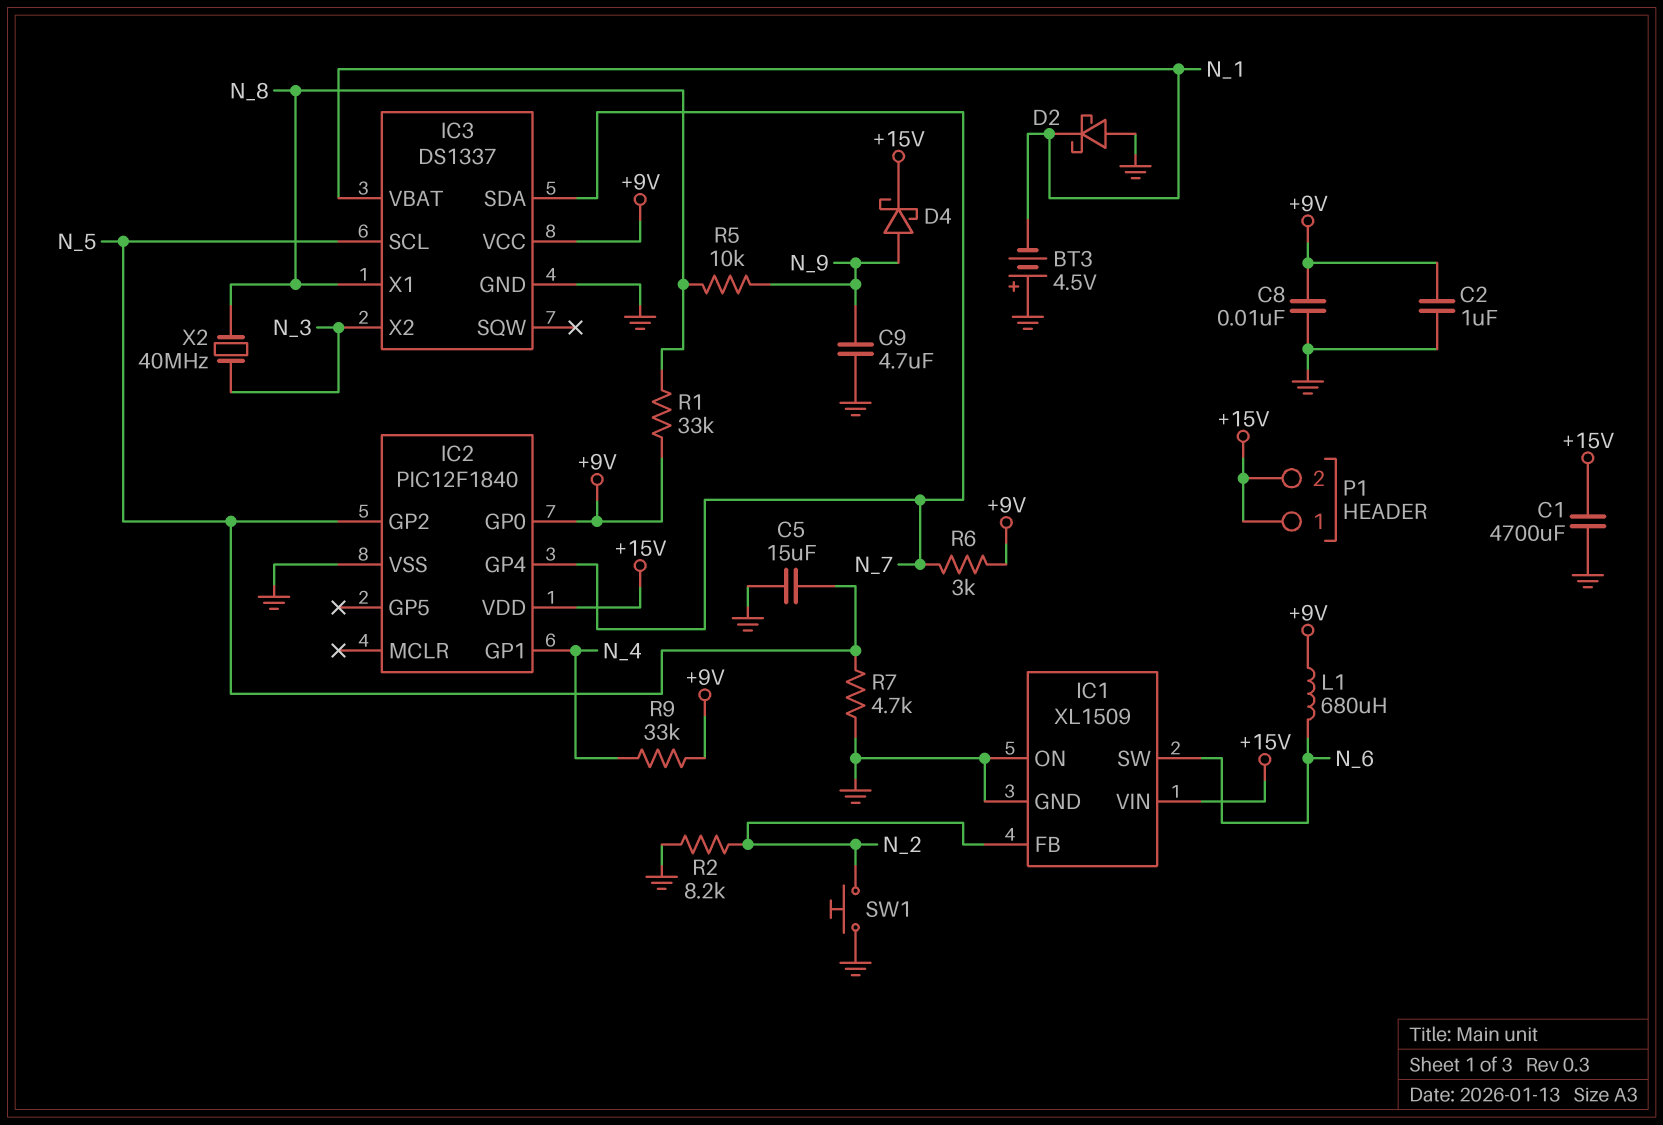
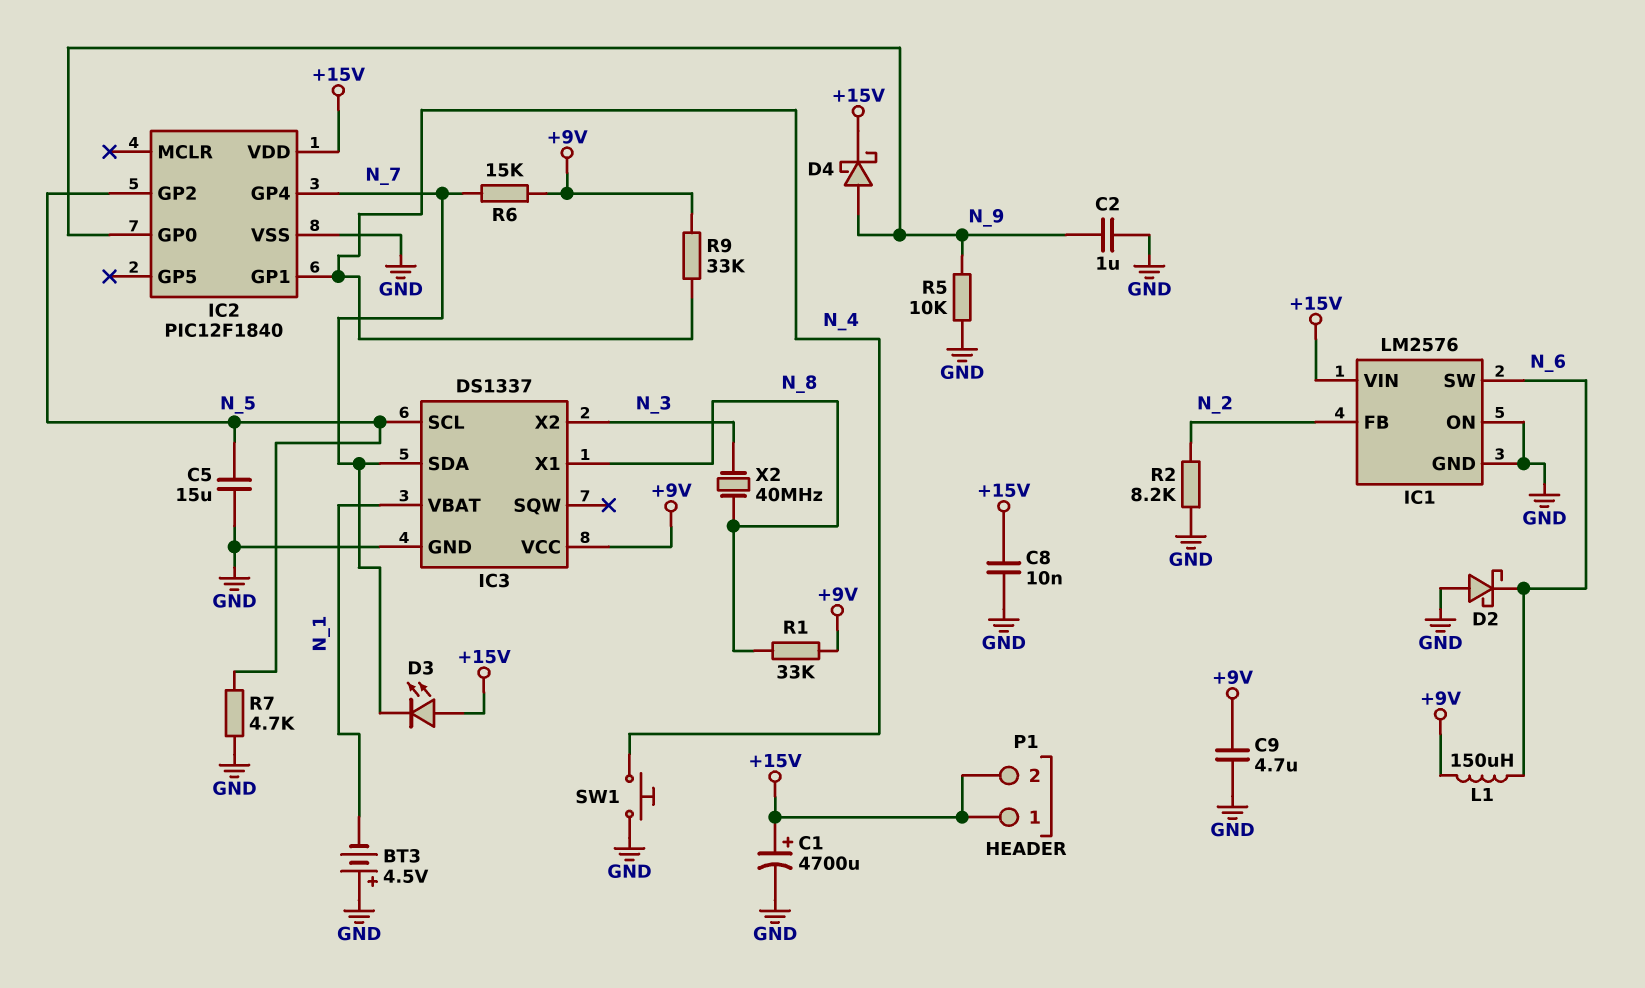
C1: 4700uF (+15V, GND) -> 4700uF (plus +15V, minus GND)
C2: 1uF (+9V, GND) -> 1uF (GND, N_9)
C8: 10nF (+9V, GND) -> 10nF (+15V, GND)
C9: 4.7uF (GND, N_9) -> 4.7uF (+9V, GND)
D2: schottky (A GND, K N_1) -> schottky (A GND, K N_6)
D3: none -> LED (A +15V, K N_7)
IC1: XL1509 -> LM2576
IC2 pin GP0: +9V -> N_9
L1: 680uH (+9V, N_6) -> 150uH (+9V, N_6)
R5: 10k (N_8, N_9) -> 10k (GND, N_9)
R6: 3k (+9V, N_7) -> 15k (+9V, N_7)
SW1: button (GND, N_2) -> button (GND, N_4)

